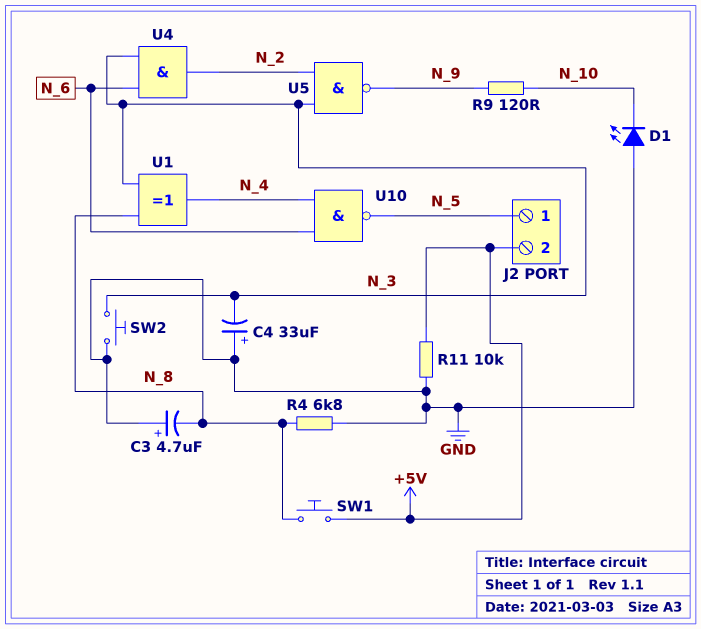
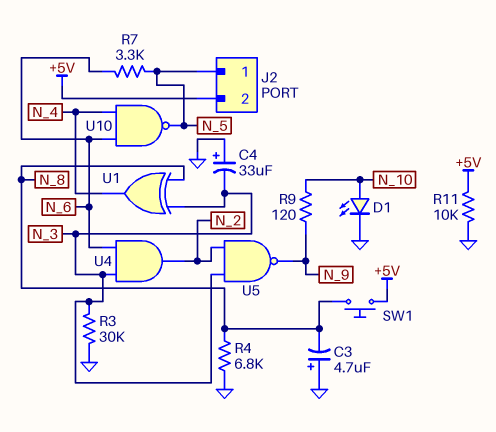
D1: LED (A GND, K N_10) -> LED (A N_10, K GND)
R3: none -> 30k (GND, N_3)
R7: none -> 3.3k (N_5, N_6)
SW2: button (GND, N_3) -> none

